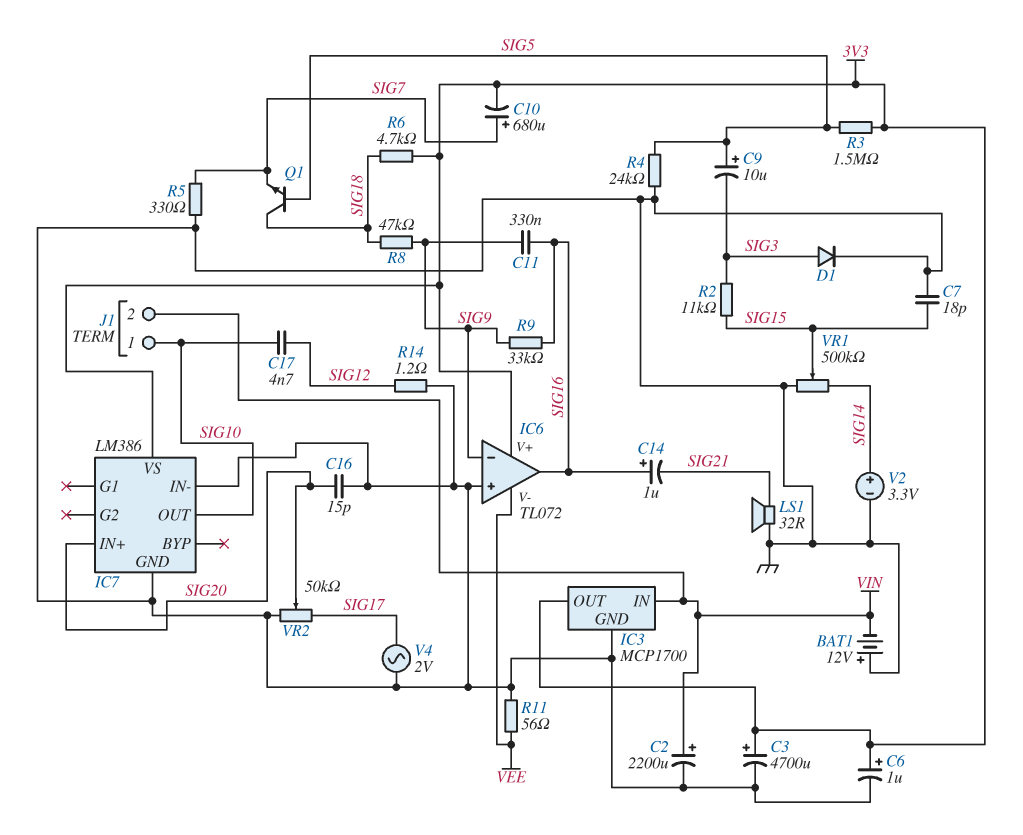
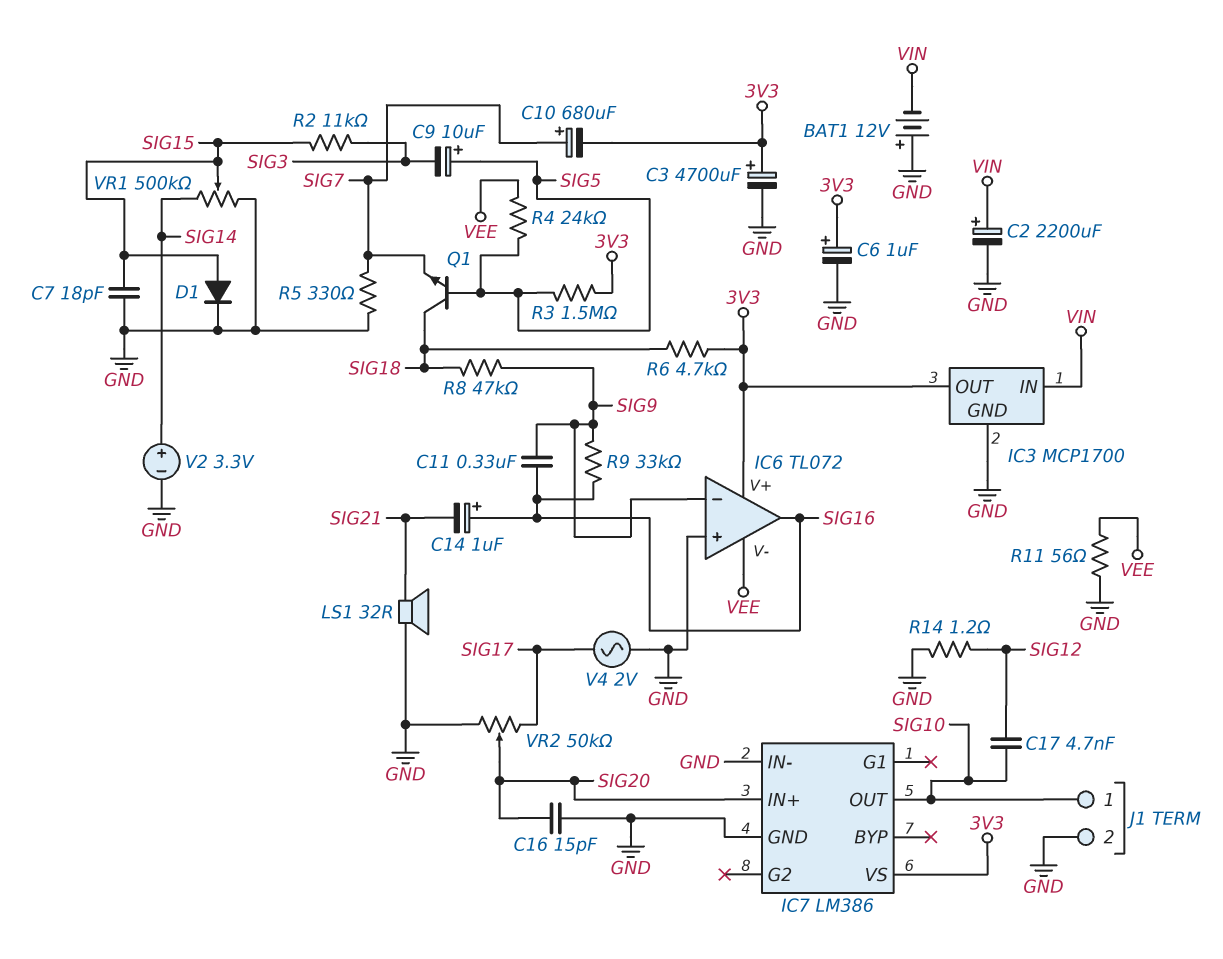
D1: diode (A SIG3, K GND) -> diode (A SIG15, K GND)
J1 pin 2: VIN -> GND
R4: 24k (GND, SIG5) -> 24k (SIG5, VEE)

